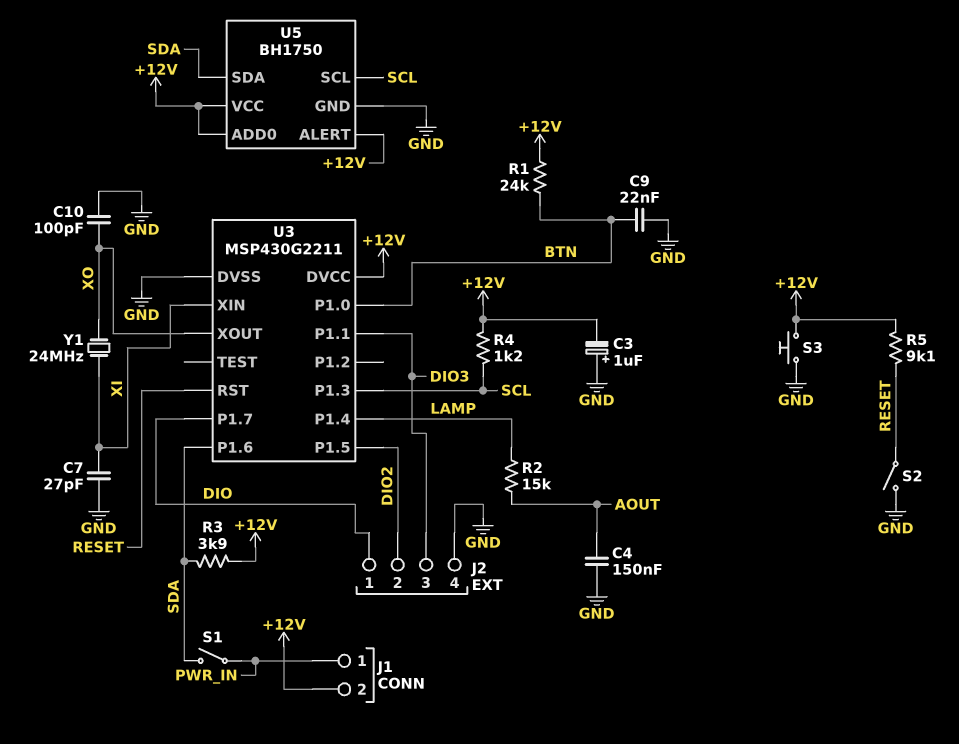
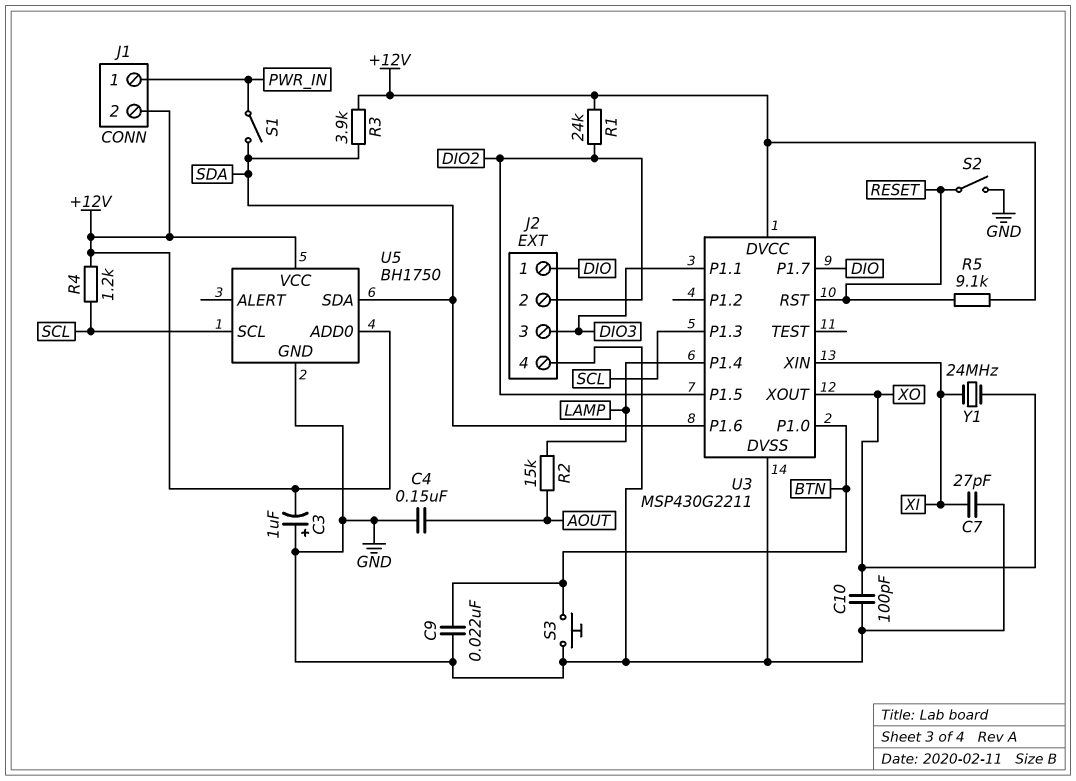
R1: 24k (+12V, BTN) -> 24k (+12V, DIO2)
S3: button (+12V, GND) -> button (BTN, GND)
U5 pin ALERT: +12V -> none

